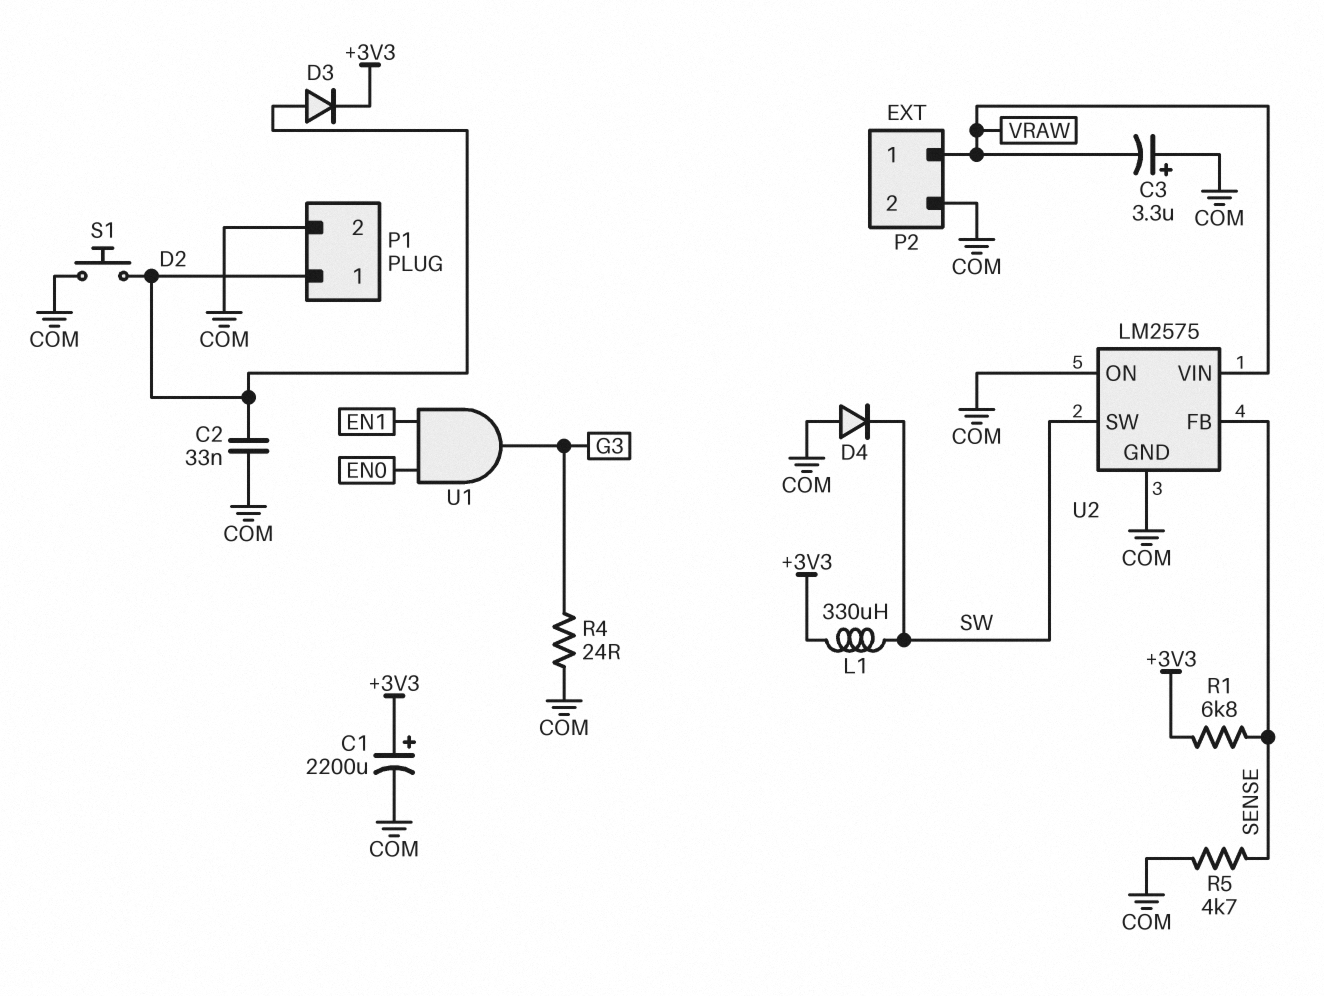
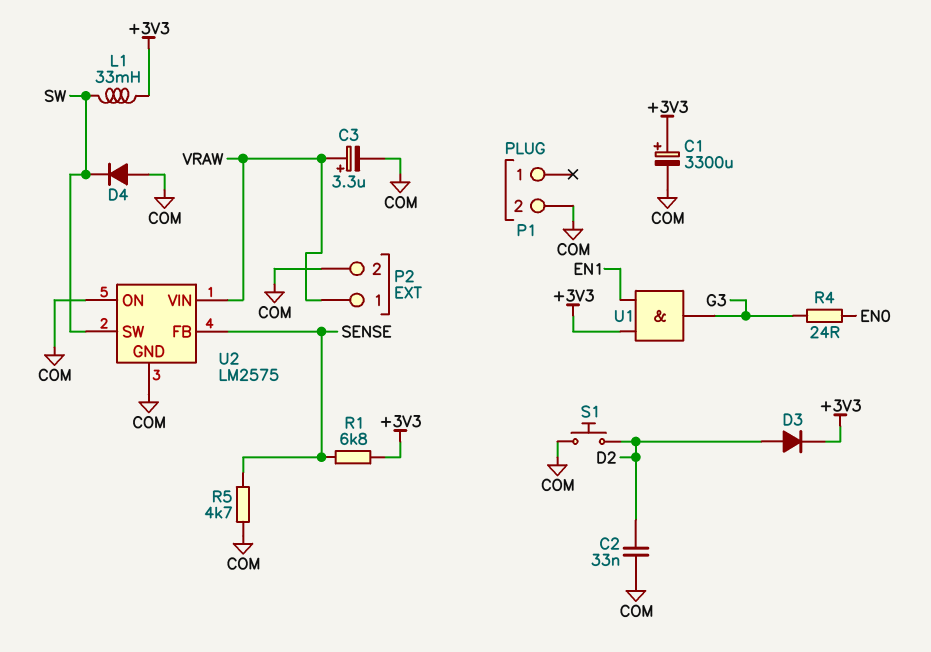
C1: 2200uF (plus +3V3, minus COM) -> 3300uF (plus +3V3, minus COM)
C3: 3.3uF (plus COM, minus VRAW) -> 3.3uF (plus VRAW, minus COM)
L1: 330uH (+3V3, SW) -> 33mH (+3V3, SW)
P1 pin 1: D2 -> none
R4: 24 (COM, G3) -> 24 (EN0, G3)
U1: AND (in EN0, in EN1, out G3) -> AND (in +3V3, in EN1, out G3)

